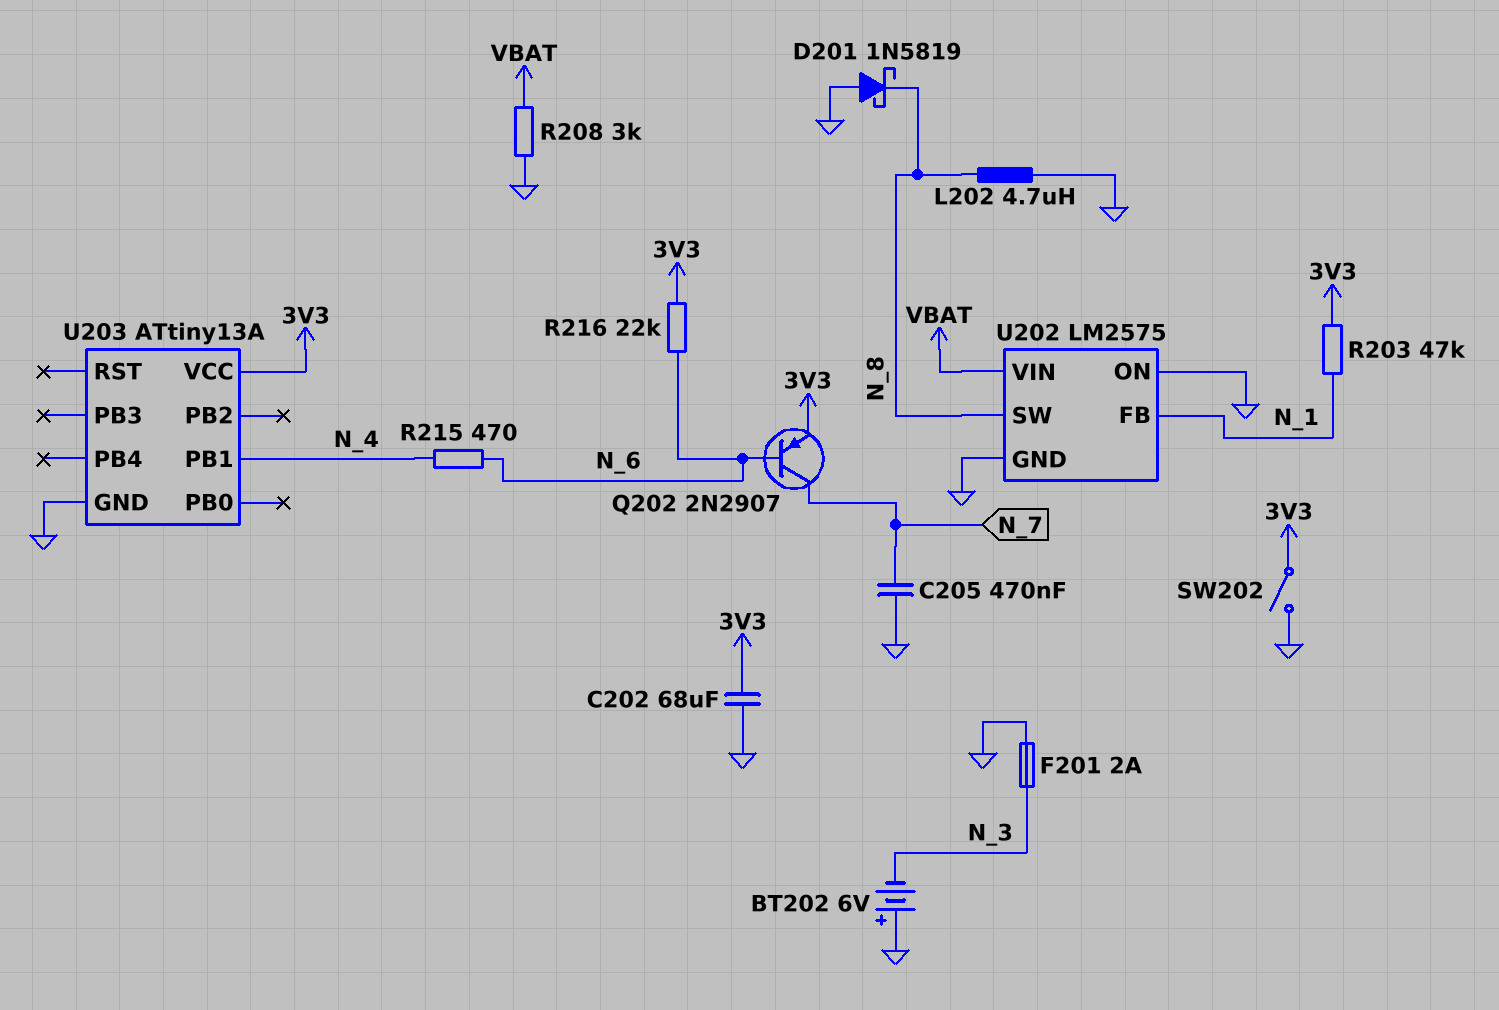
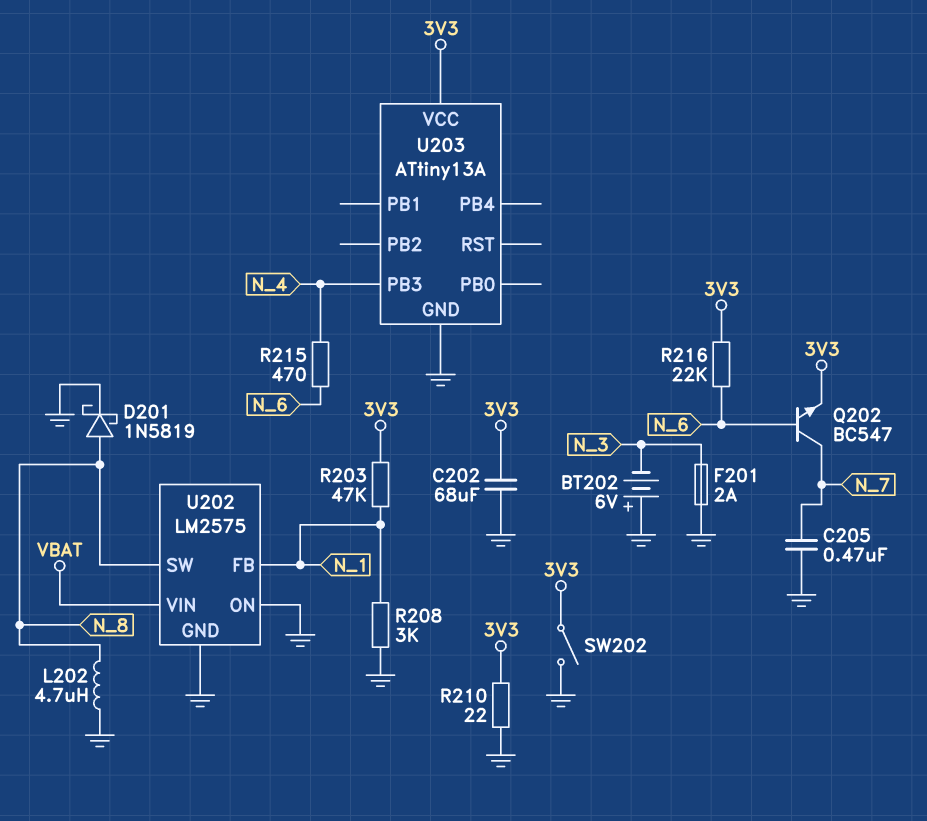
D201: schottky 1N5819 (A GND, K N_8) -> schottky 1N5819 (A N_8, K GND)
Q202: PNP 2N2907 (B N_6, C N_7, E 3V3) -> NPN BC547 (B N_6, C N_7, E 3V3)
R208: 3k (GND, VBAT) -> 3k (GND, N_1)
R210: none -> 22 (3V3, GND)
U203 pin PB1: N_4 -> none
U203 pin PB3: none -> N_4

